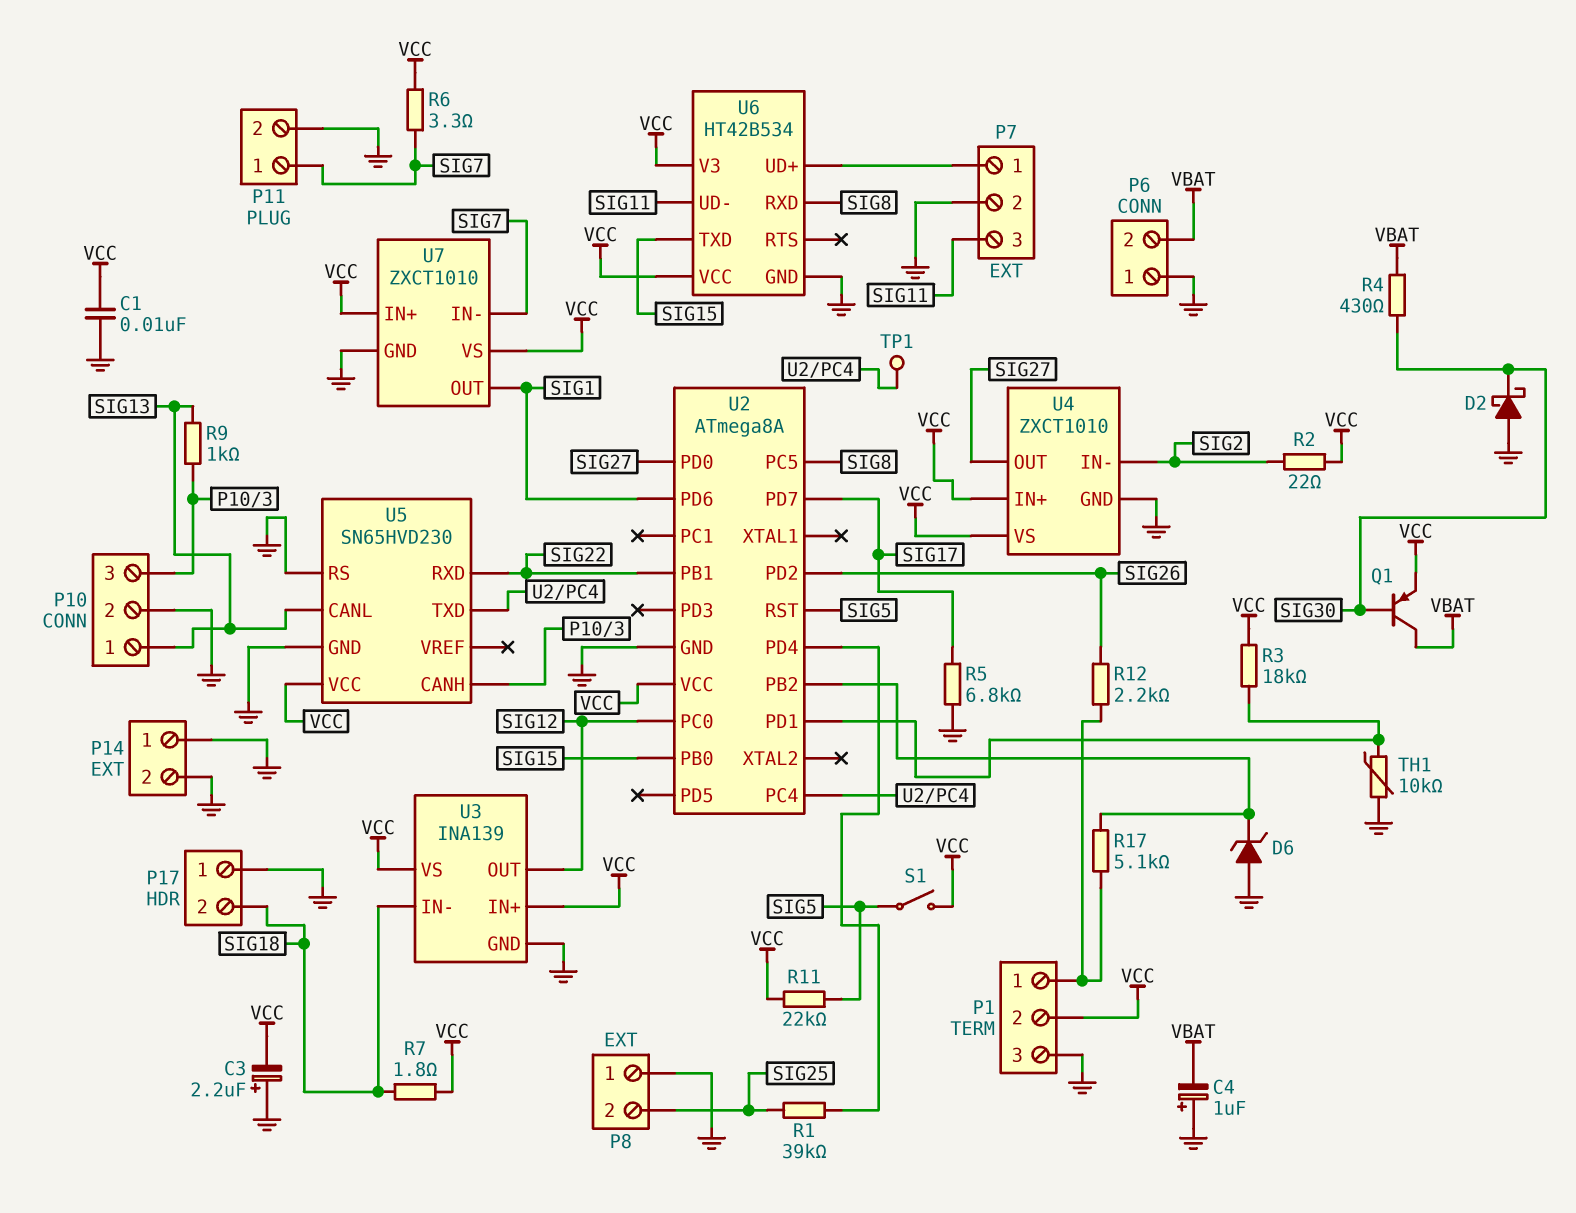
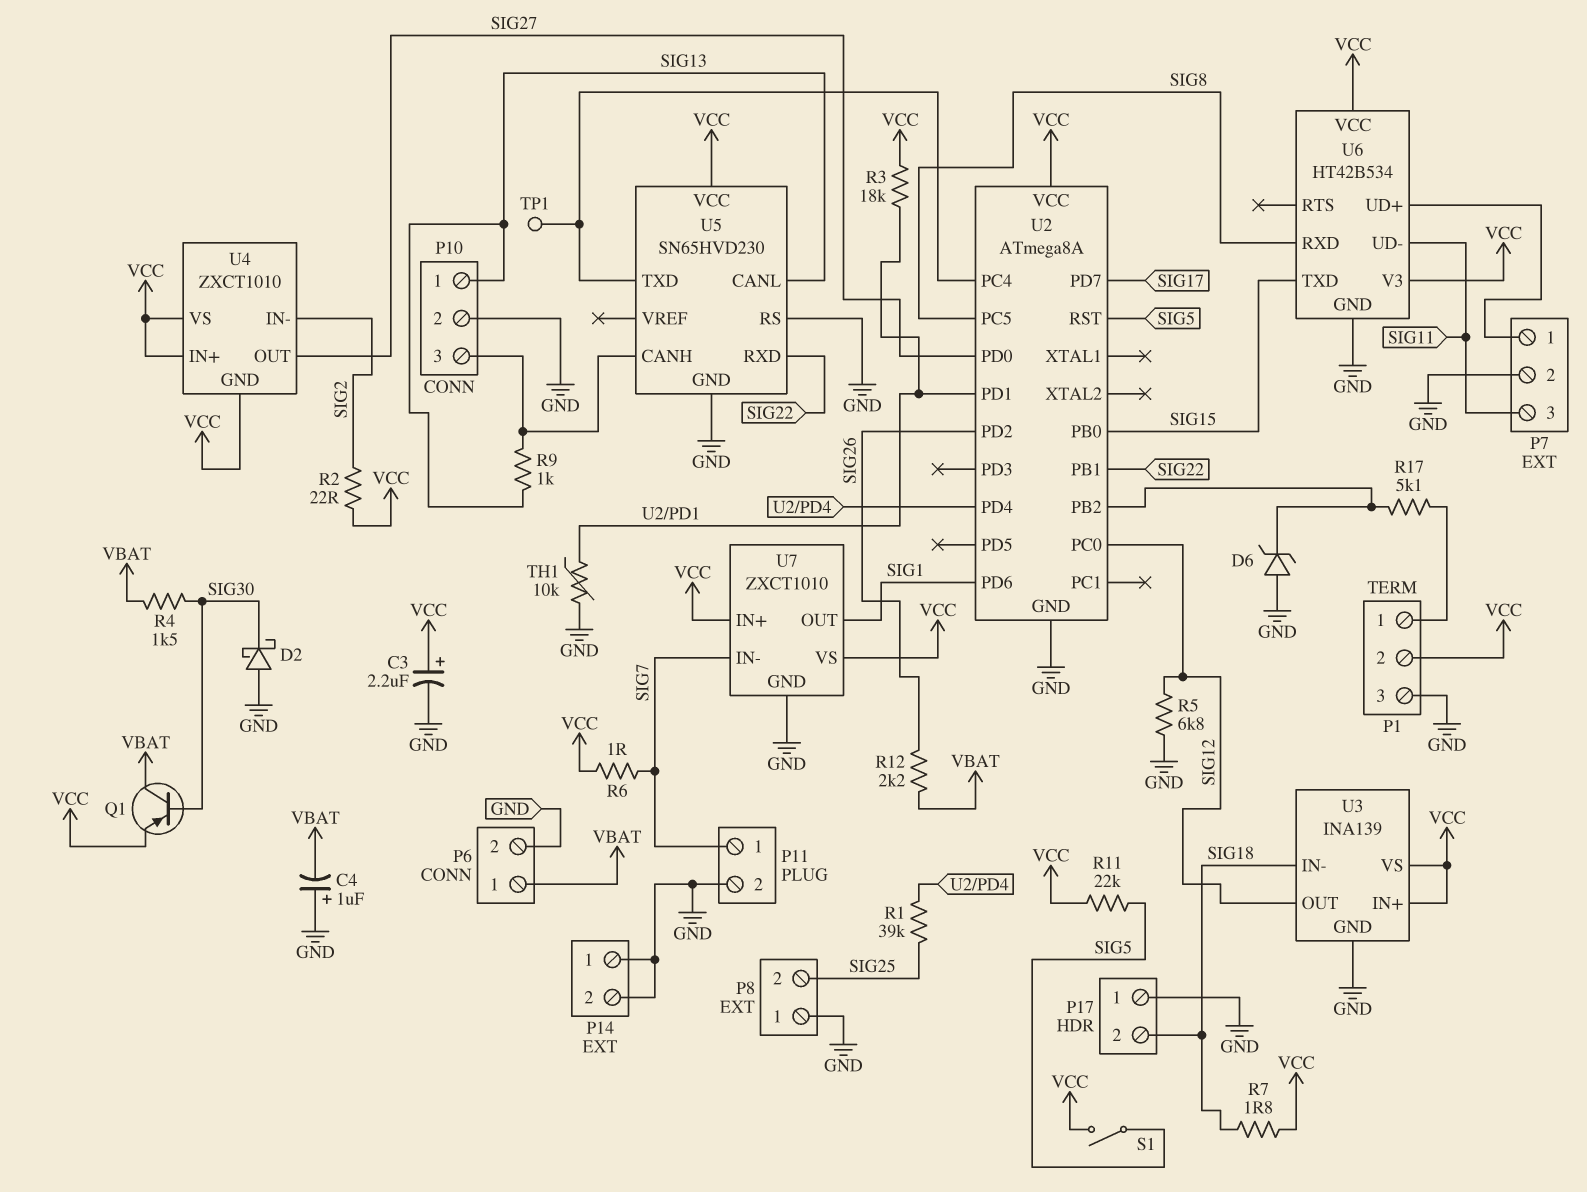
C1: 10nF (GND, VCC) -> none
C3: 2.2uF (plus GND, minus VCC) -> 2.2uF (plus VCC, minus GND)
P6 pin 1: GND -> VBAT
P6 pin 2: VBAT -> GND
R4: 430 (SIG30, VBAT) -> 1.5k (SIG30, VBAT)
R5: 6.8k (GND, SIG17) -> 6.8k (GND, SIG12)
R6: 3.3 (SIG7, VCC) -> 1 (SIG7, VCC)
R12: 2.2k (P1/1, SIG26) -> 2.2k (SIG26, VBAT)
U4 pin GND: GND -> VCC

